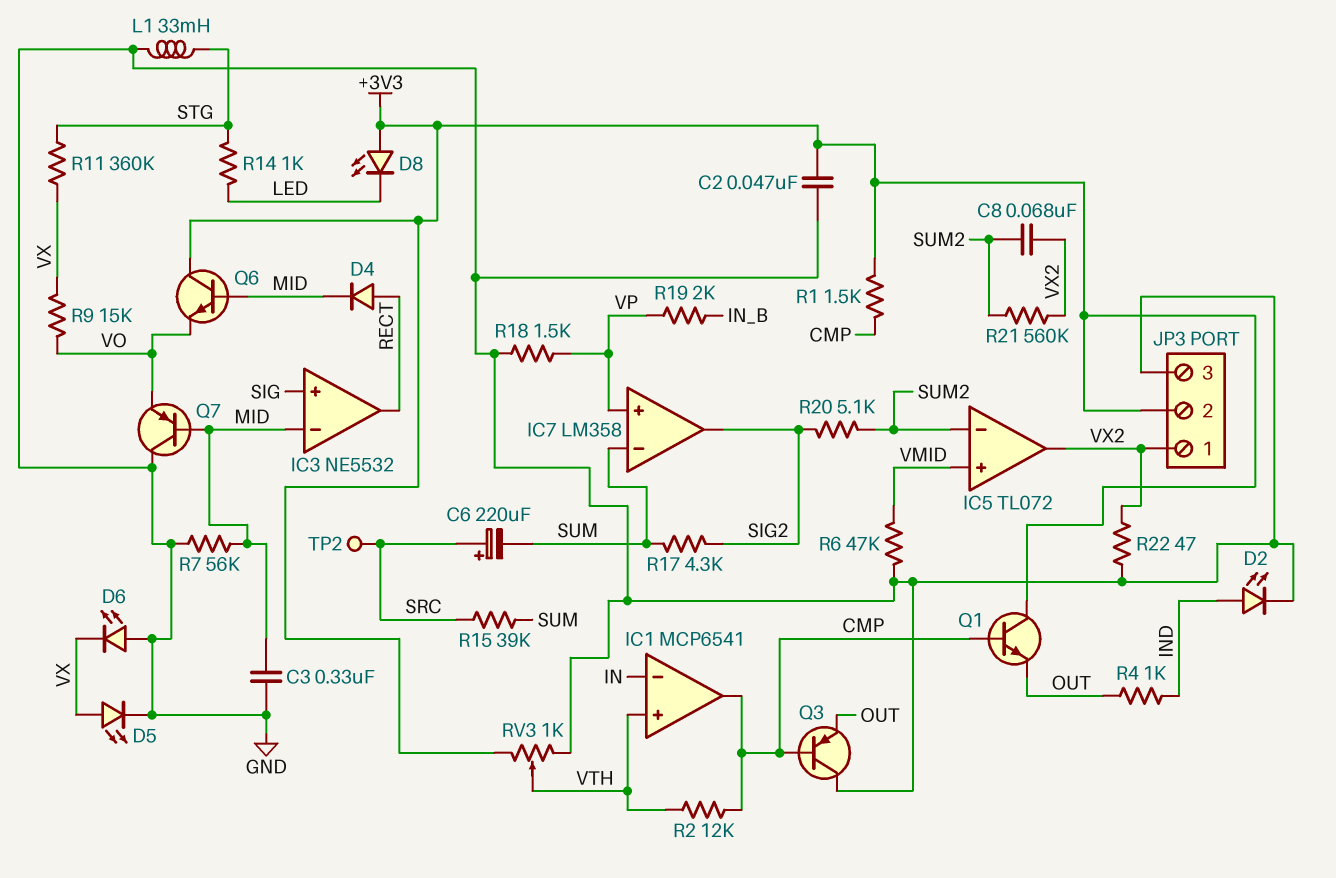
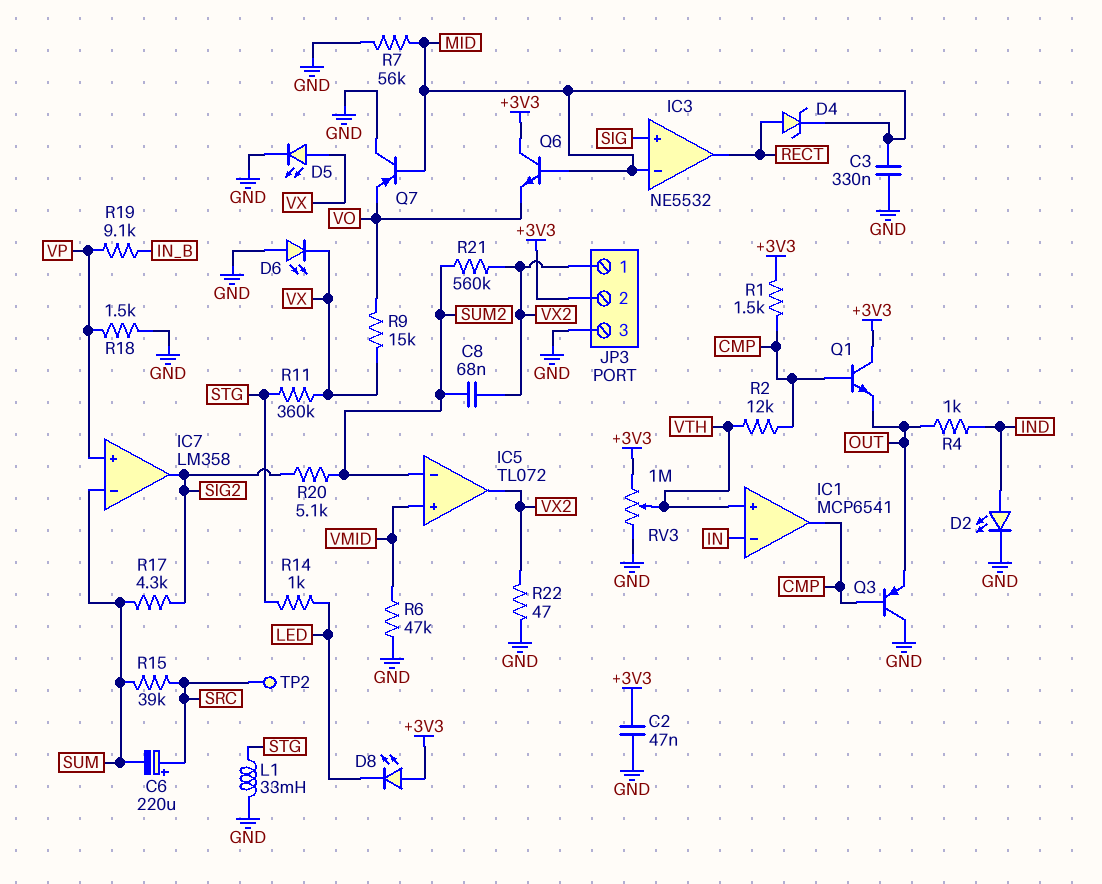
D4: diode (A RECT, K MID) -> zener (A RECT, K MID)
R19: 2k (IN_B, VP) -> 9.1k (IN_B, VP)
RV3: 1k (+3V3, GND, wiper VTH) -> 1M (+3V3, GND, wiper VTH)

